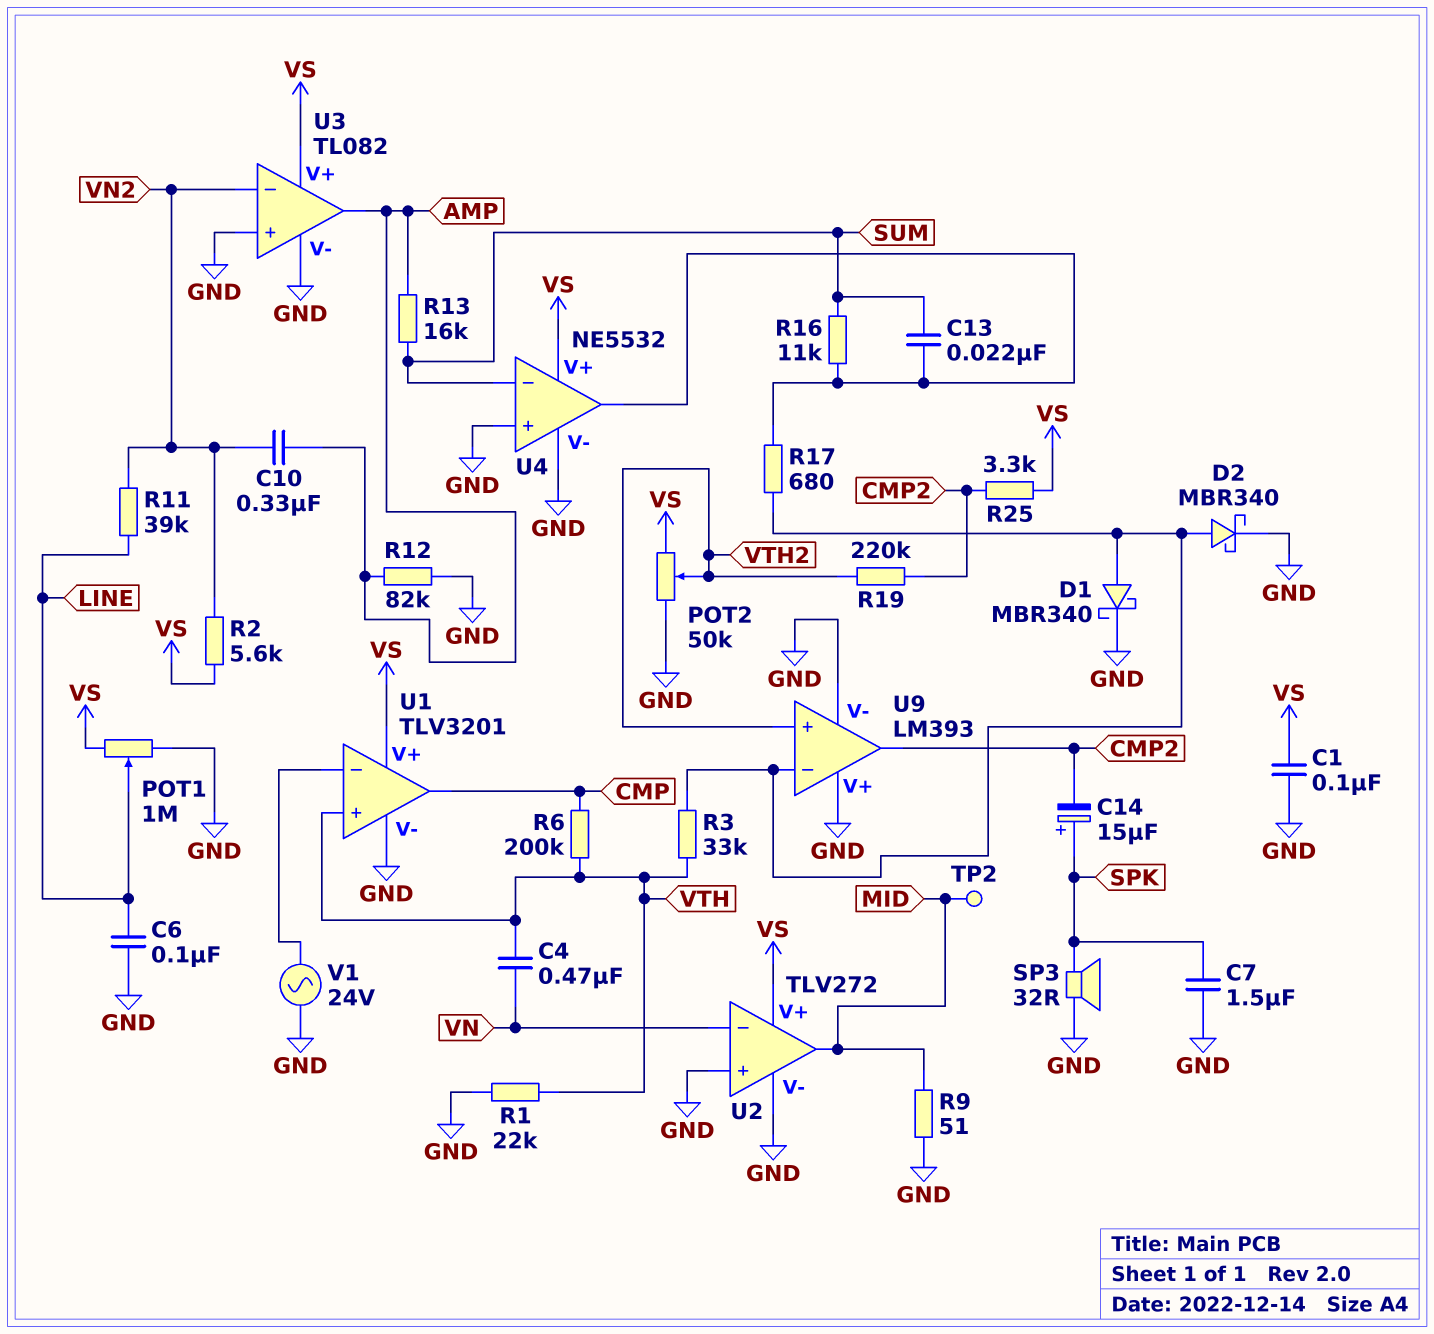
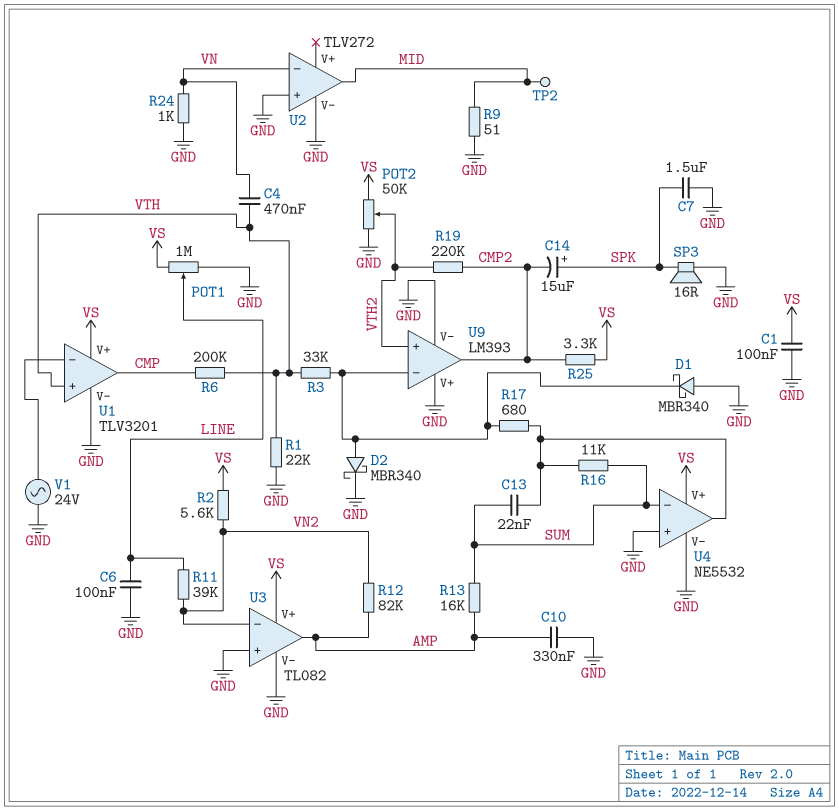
C10: 330nF (AMP, VN2) -> 330nF (AMP, GND)
D1: schottky MBR340 (A U9/in-, K GND) -> schottky MBR340 (A GND, K U9/in-)
R12: 82k (AMP, GND) -> 82k (AMP, VN2)
R24: none -> 1k (GND, VN)
SP3: speaker 32R (GND, SPK) -> speaker 16R (GND, SPK)
U2 pin V+: VS -> none

